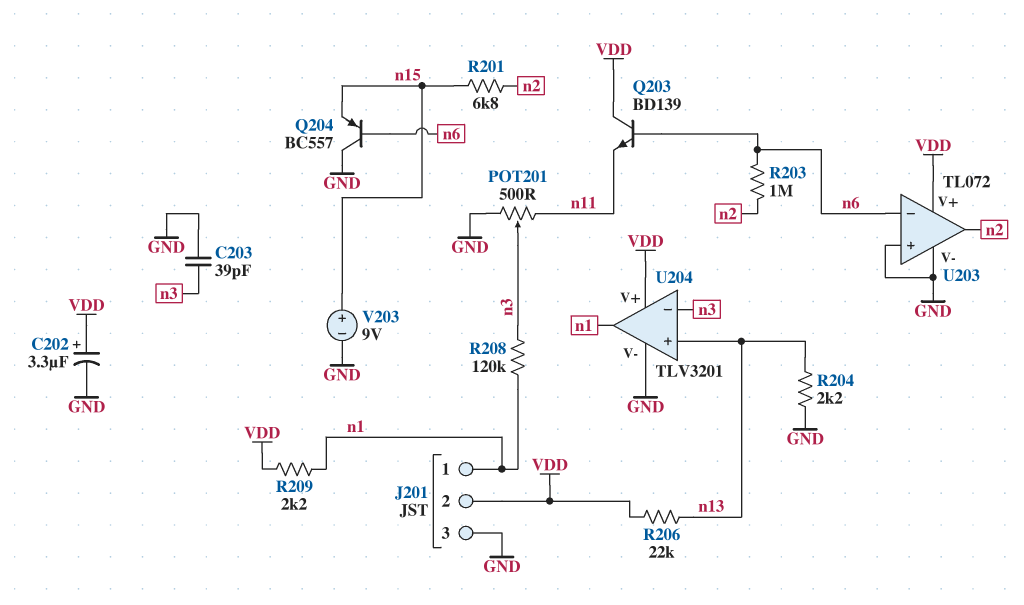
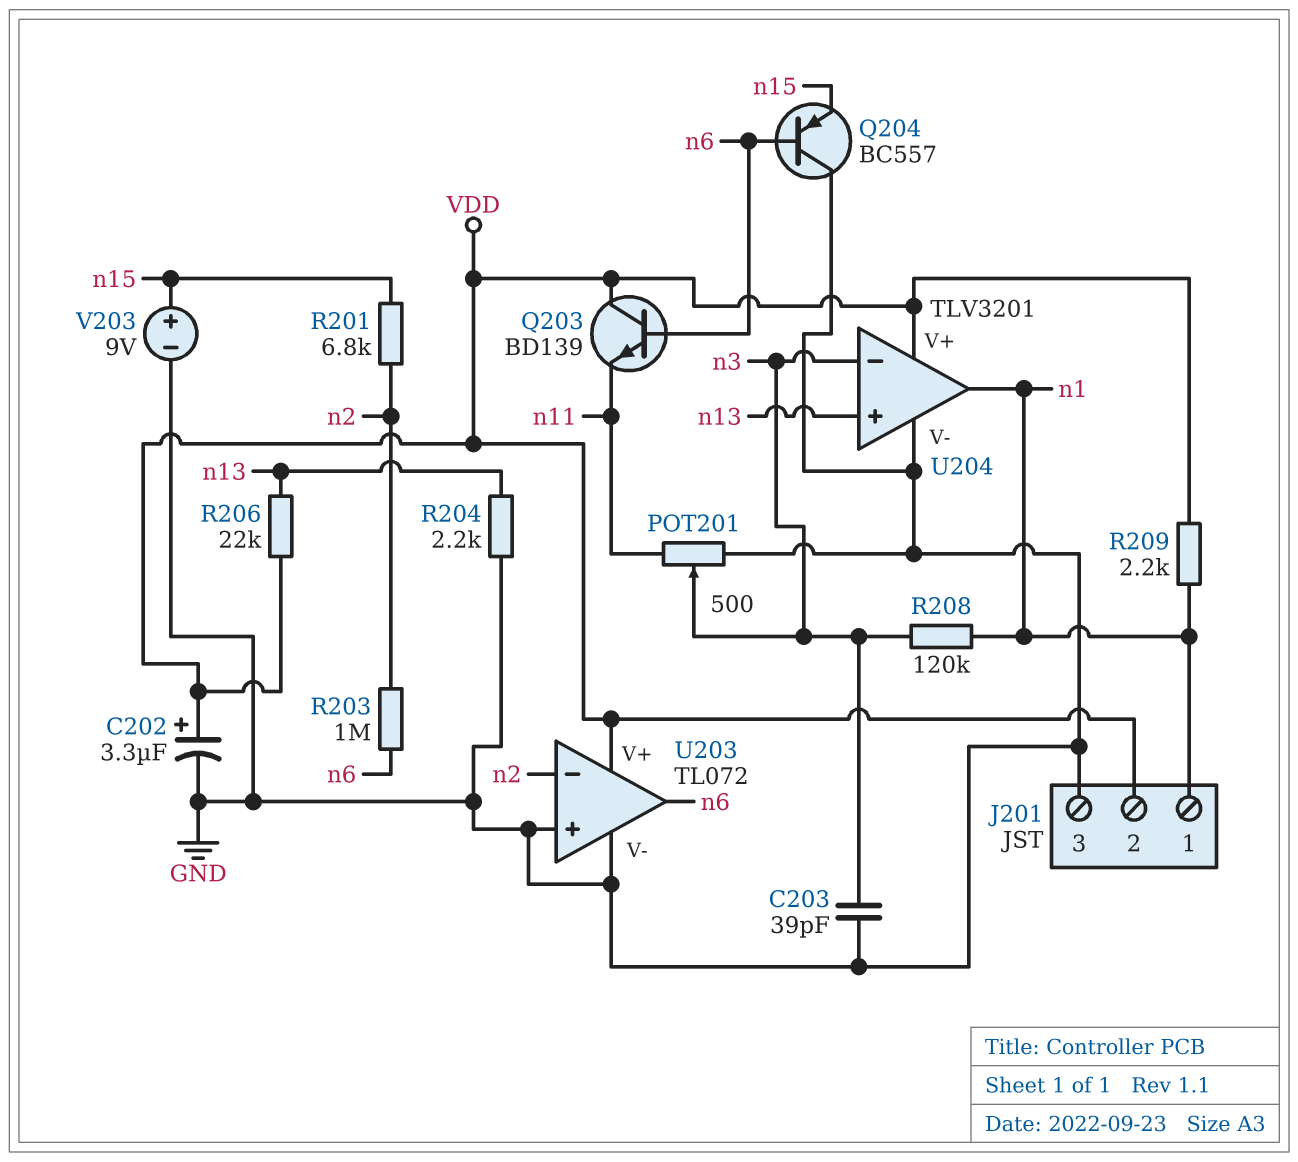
U203 pin in-: n6 -> n2
U203 pin out: n2 -> n6

